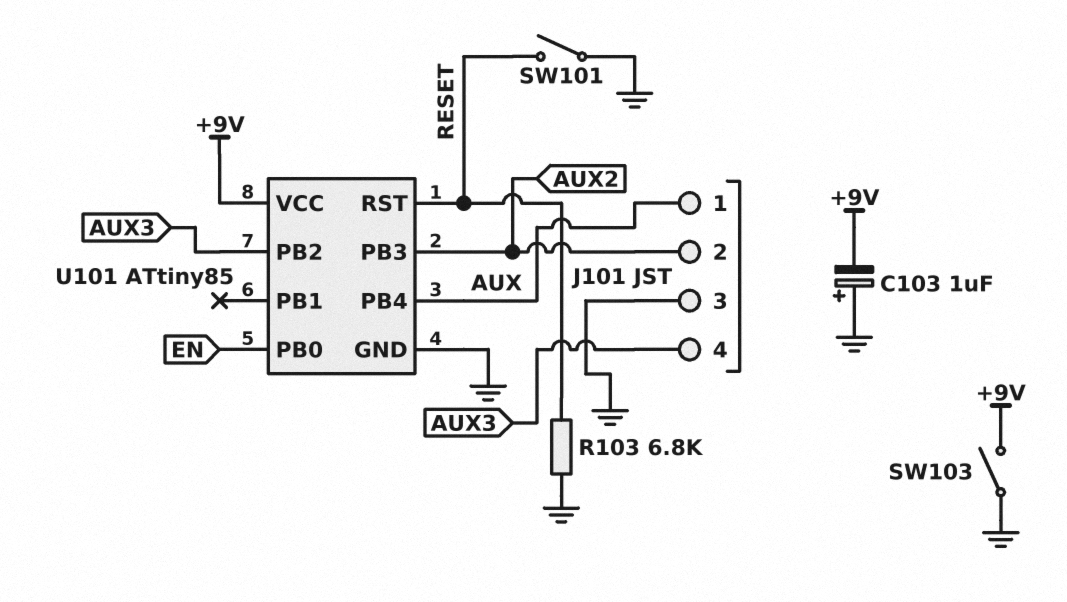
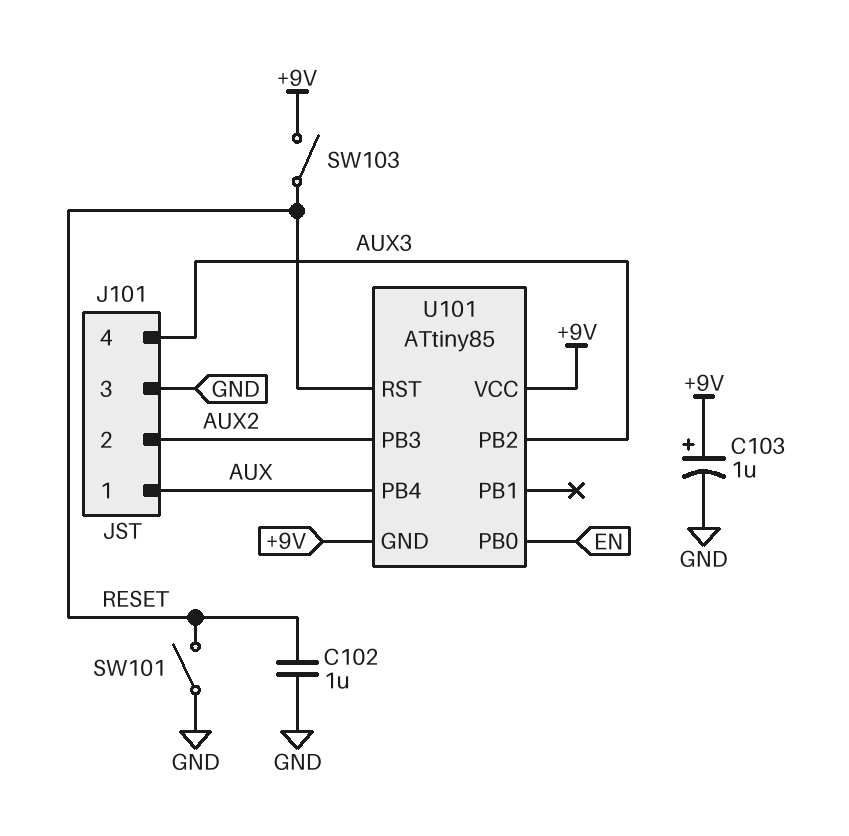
C102: none -> 1uF (GND, RESET)
C103: 1uF (plus GND, minus +9V) -> 1uF (plus +9V, minus GND)
R103: 6.8k (GND, RESET) -> none
SW103: switch (+9V, GND) -> switch (+9V, RESET)
U101 pin GND: GND -> +9V

